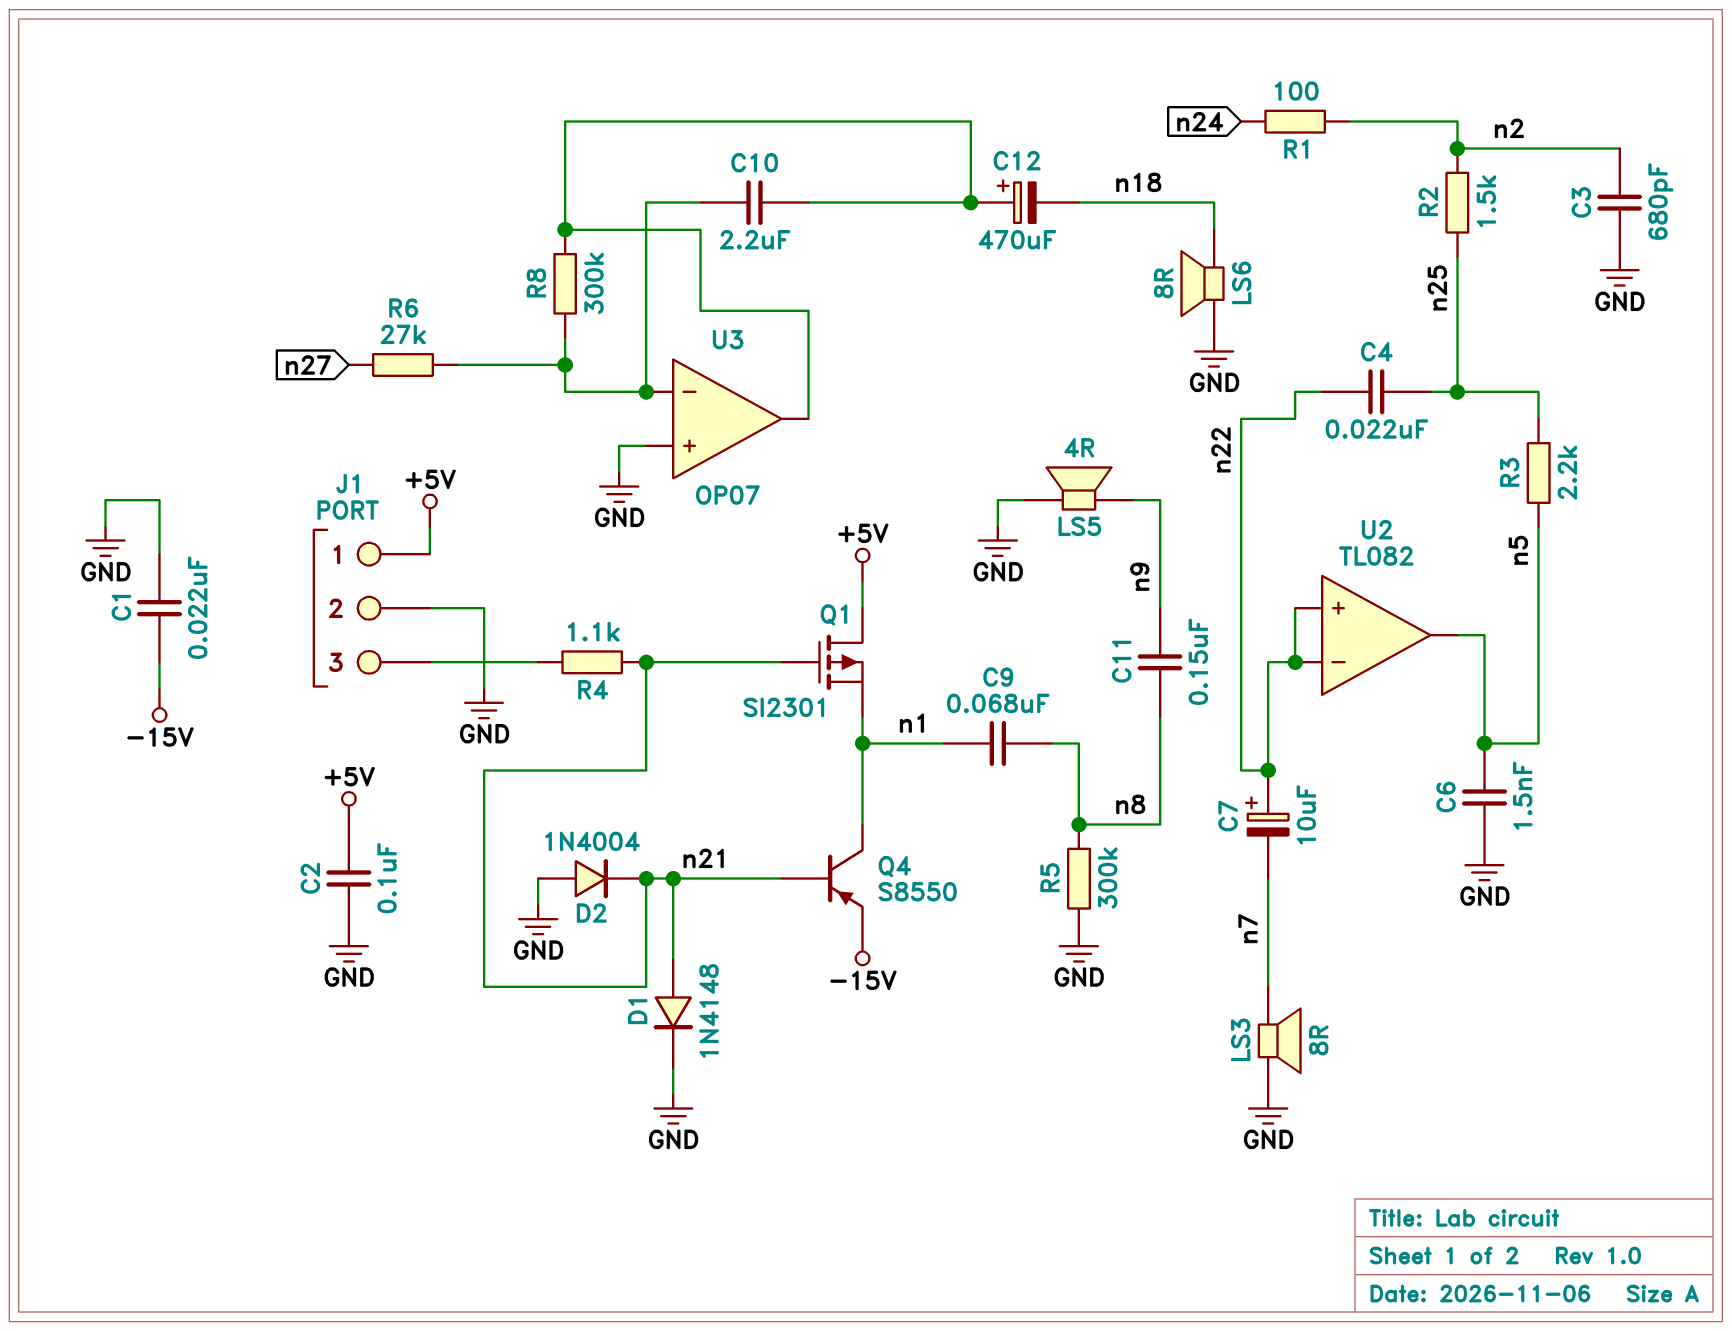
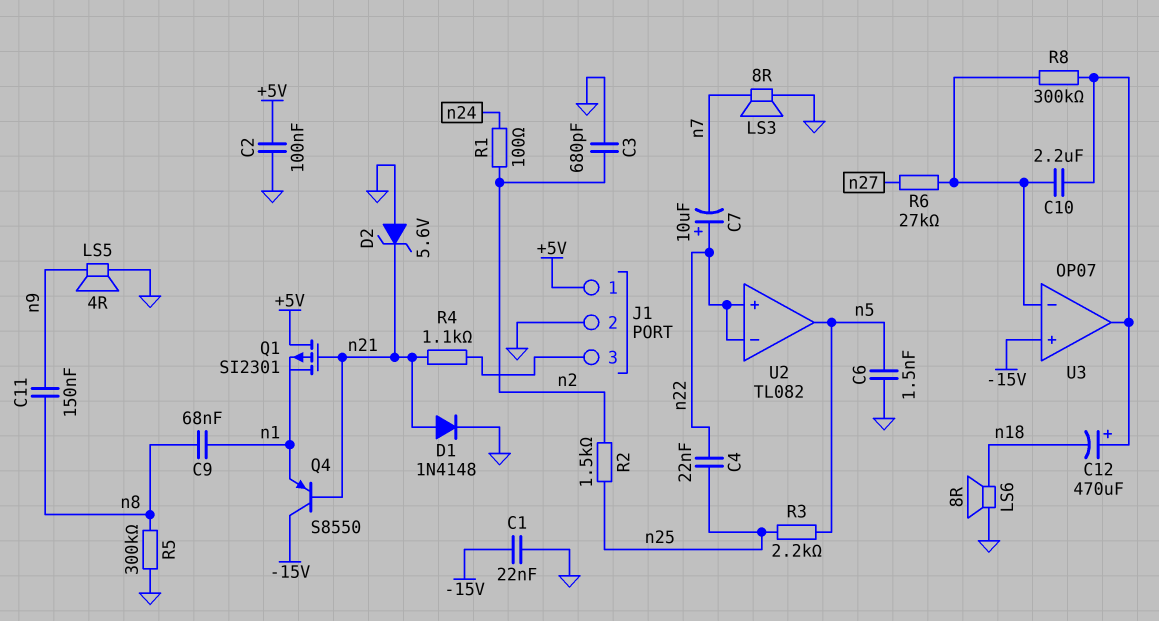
D2: diode 1N4004 (A GND, K n21) -> zener 5.6V (A GND, K n21)
Q4: PNP S8550 (B n21, C n1, E -15V) -> PNP S8550 (B n21, C -15V, E n1)
U3 pin in+: GND -> -15V

